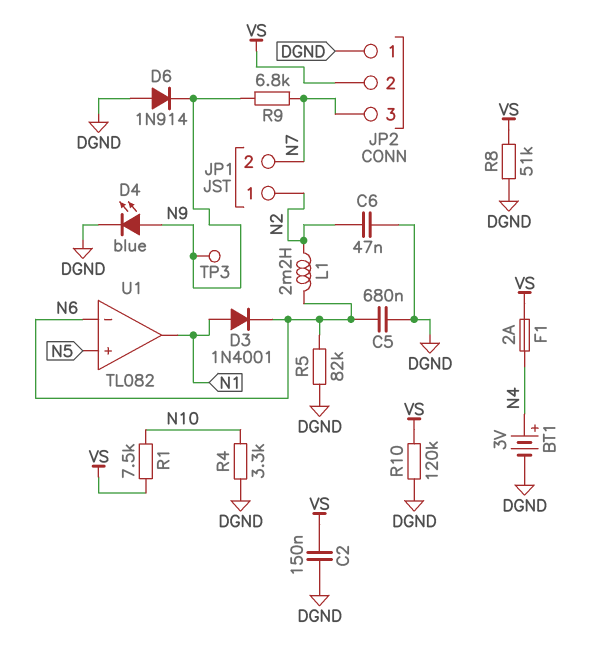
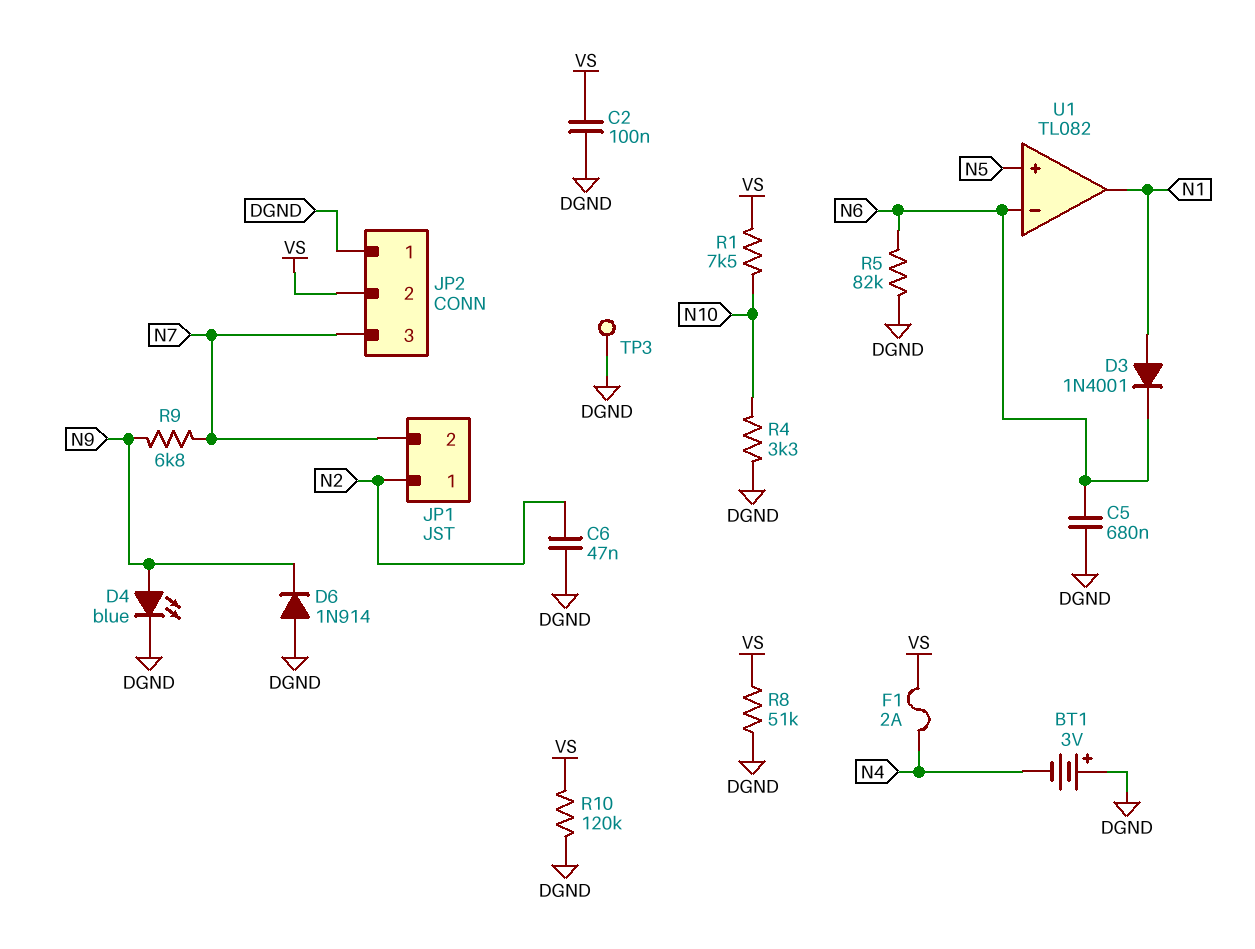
BT1: 3V (plus N4, minus DGND) -> 3V (plus DGND, minus N4)
C2: 150nF (DGND, VS) -> 100nF (DGND, VS)
L1: 2.2mH (N2, N6) -> none
TP3: test point (N9) -> test point (DGND)

